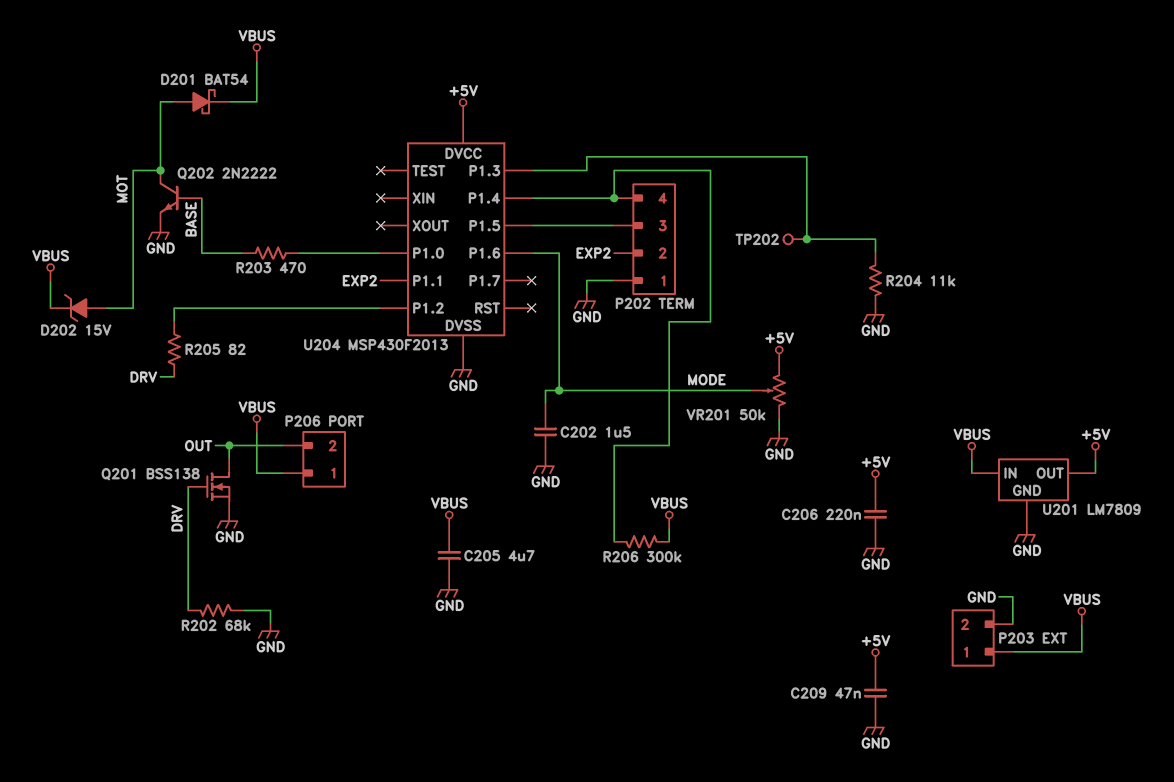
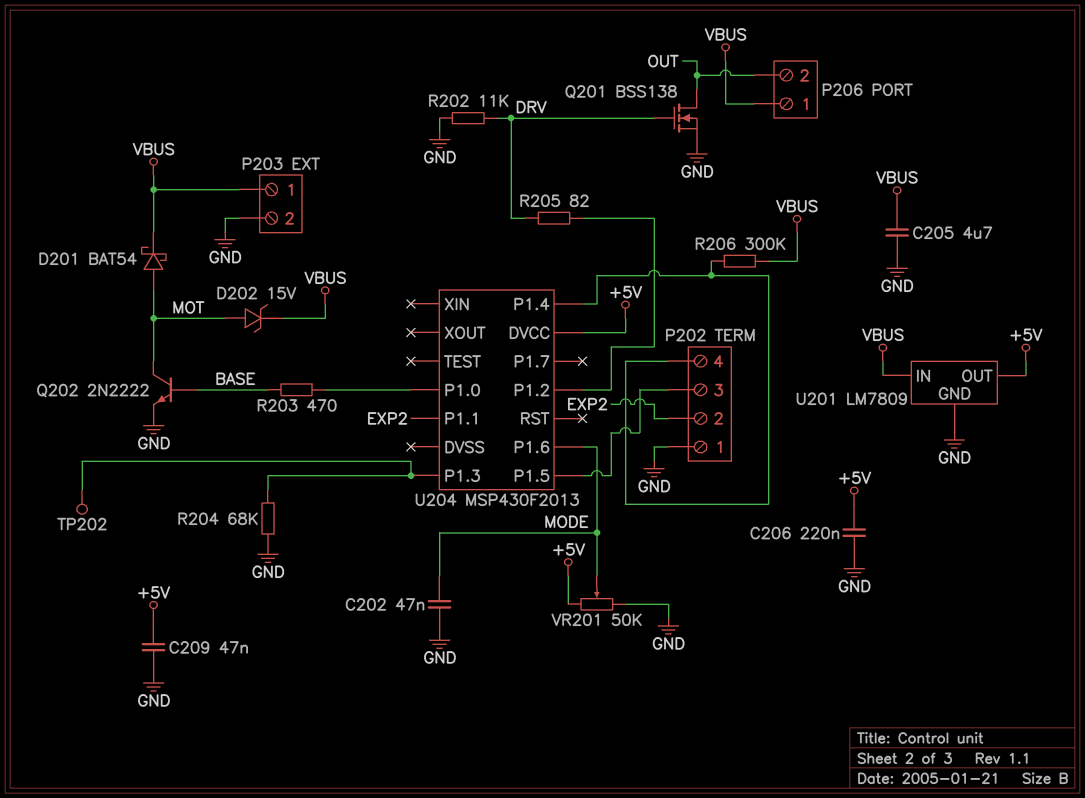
C202: 1.5uF (GND, MODE) -> 47nF (GND, MODE)
R202: 68k (DRV, GND) -> 11k (DRV, GND)
R204: 11k (GND, U204/P1.3) -> 68k (GND, U204/P1.3)
U204 pin DVSS: GND -> none

